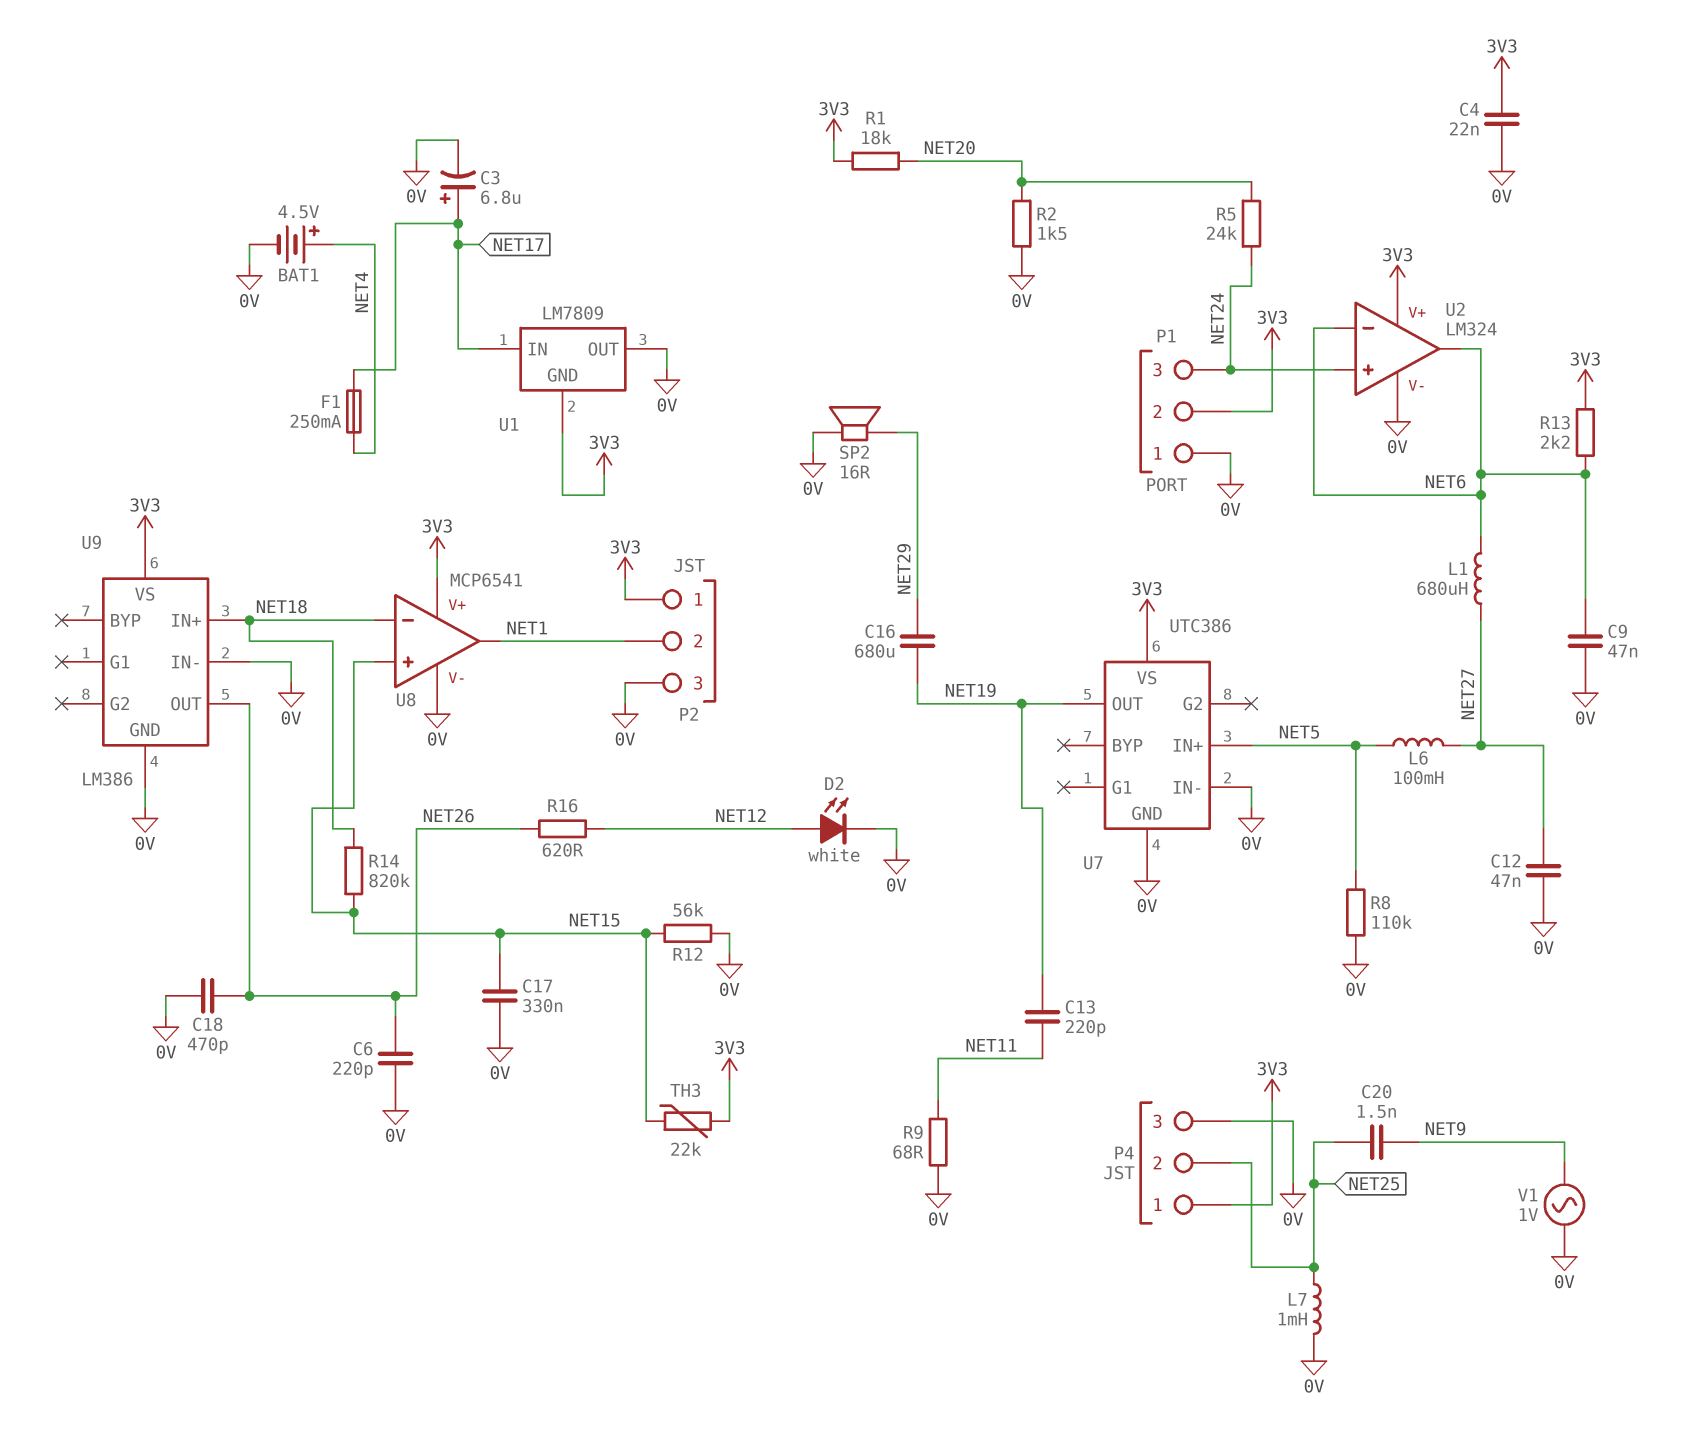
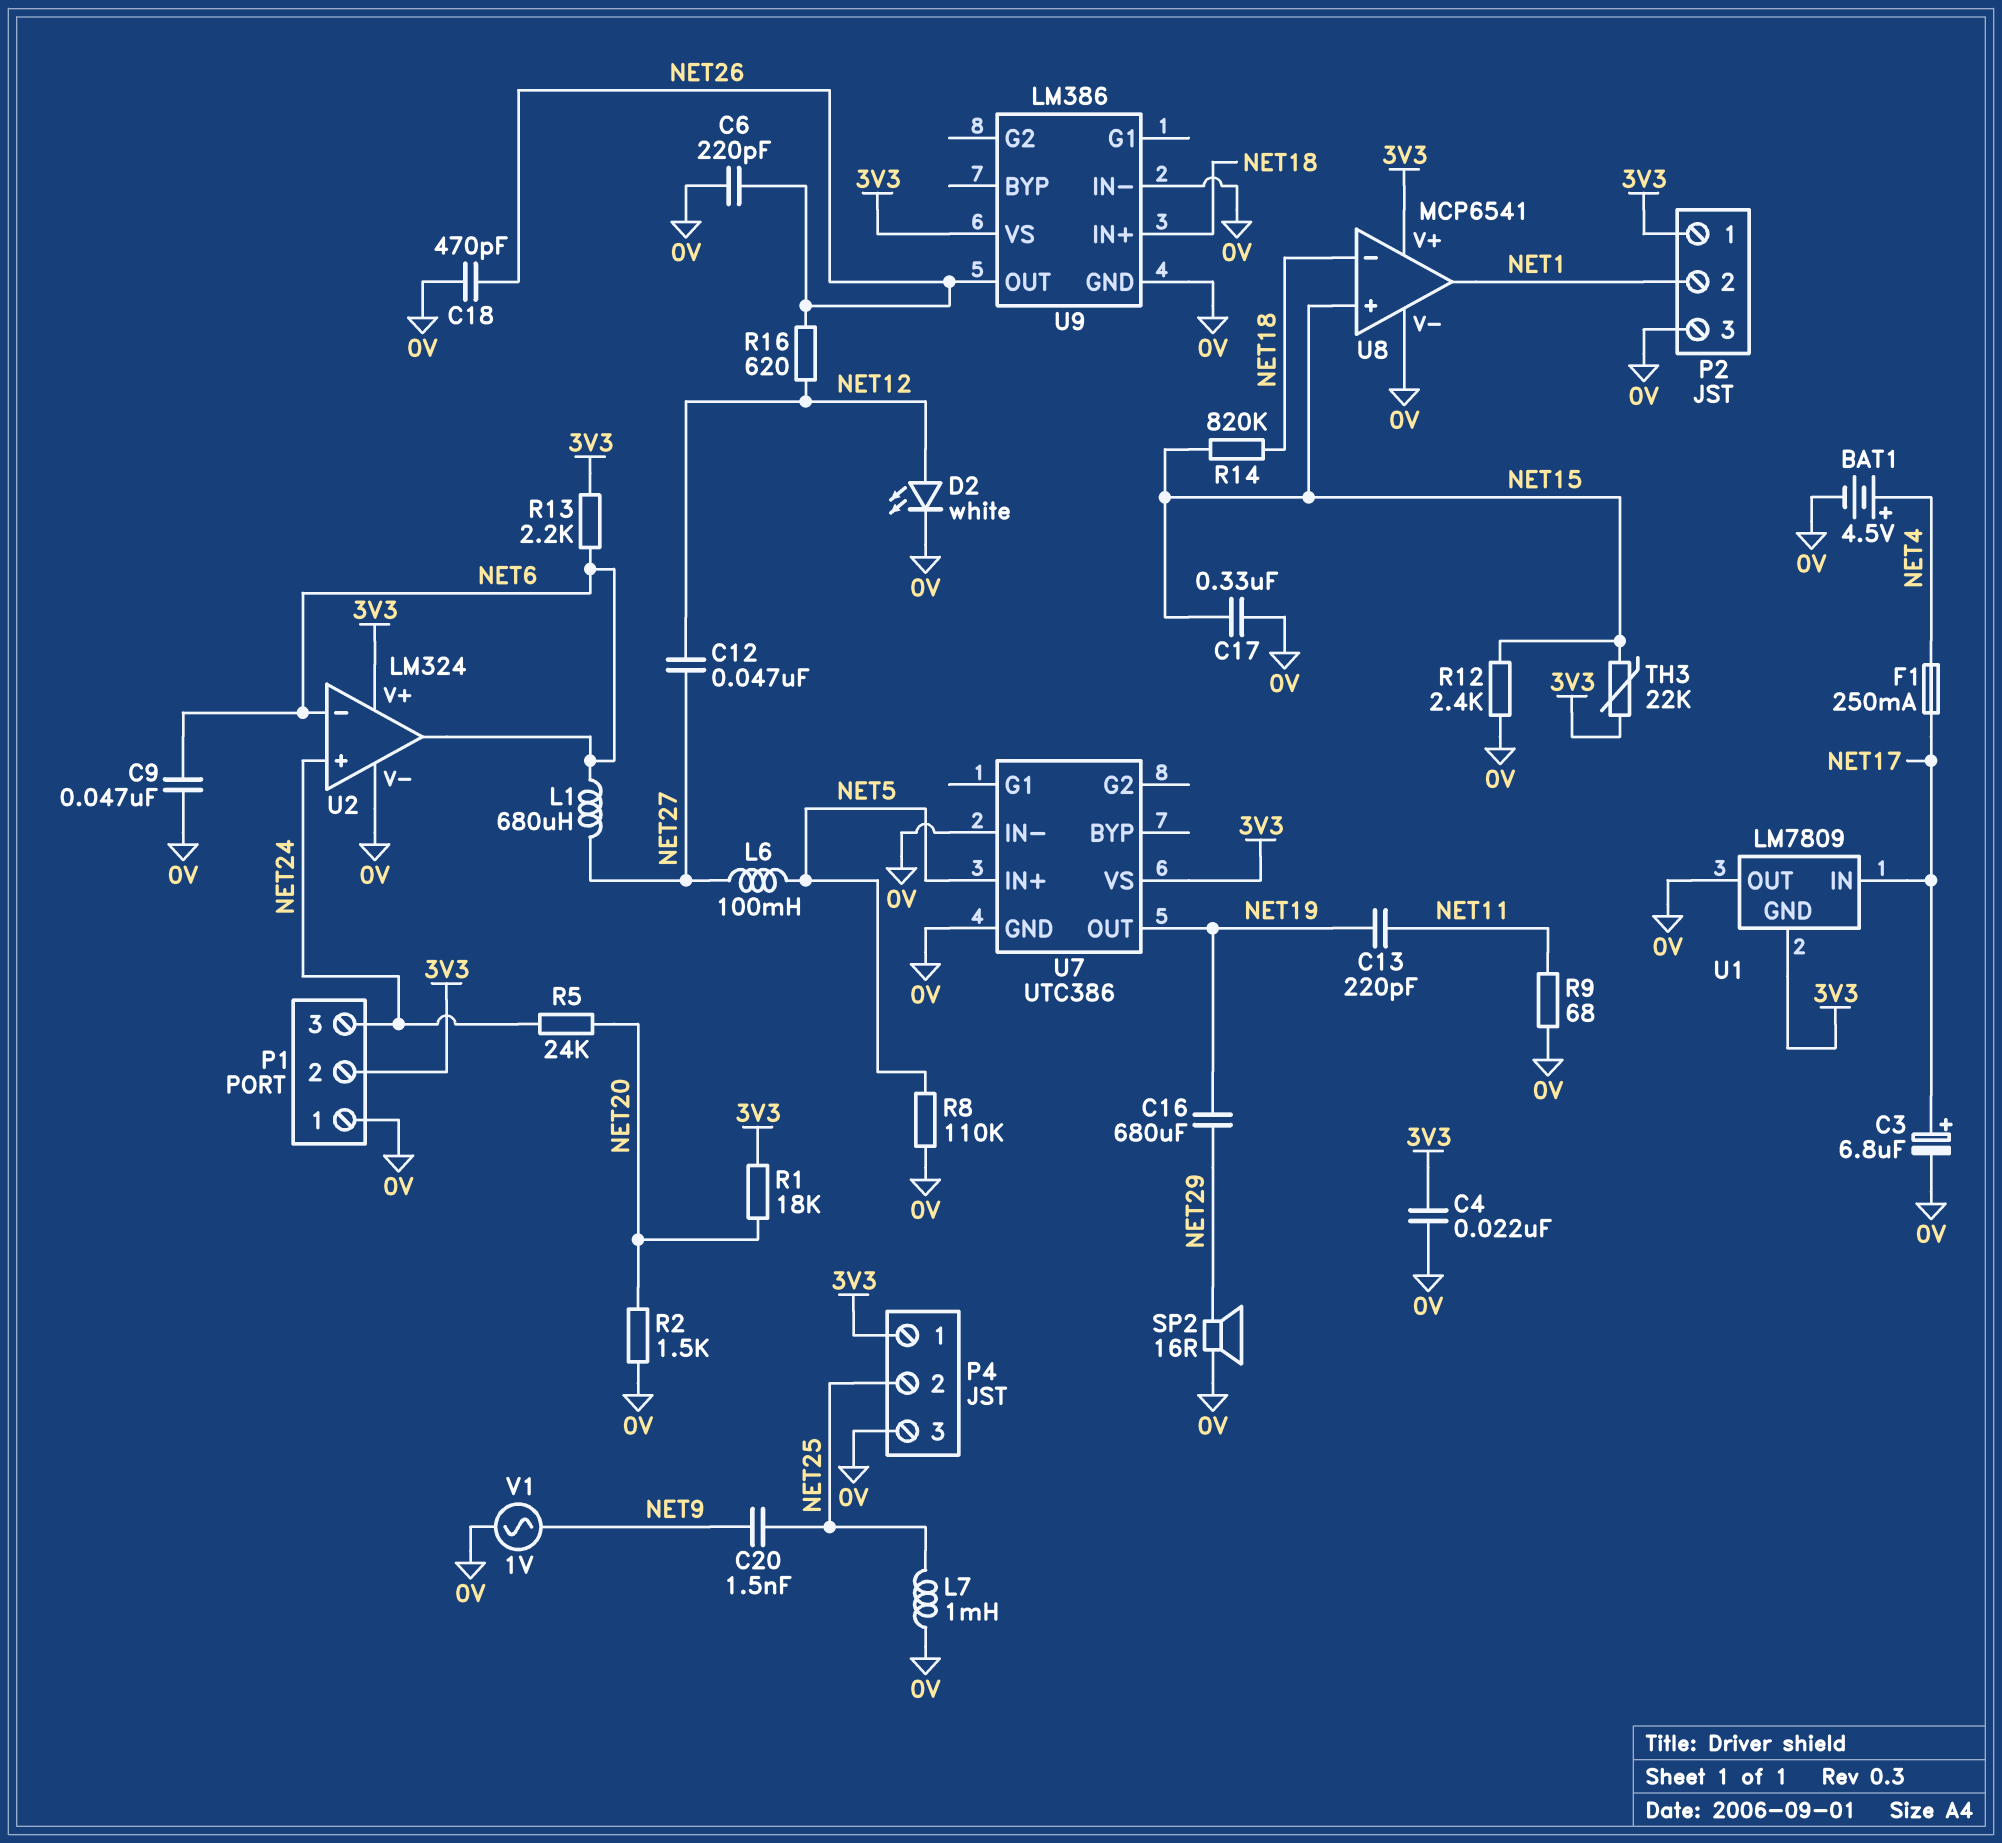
C12: 47nF (0V, NET27) -> 47nF (NET12, NET27)
R12: 56k (0V, NET15) -> 2.4k (0V, NET15)

